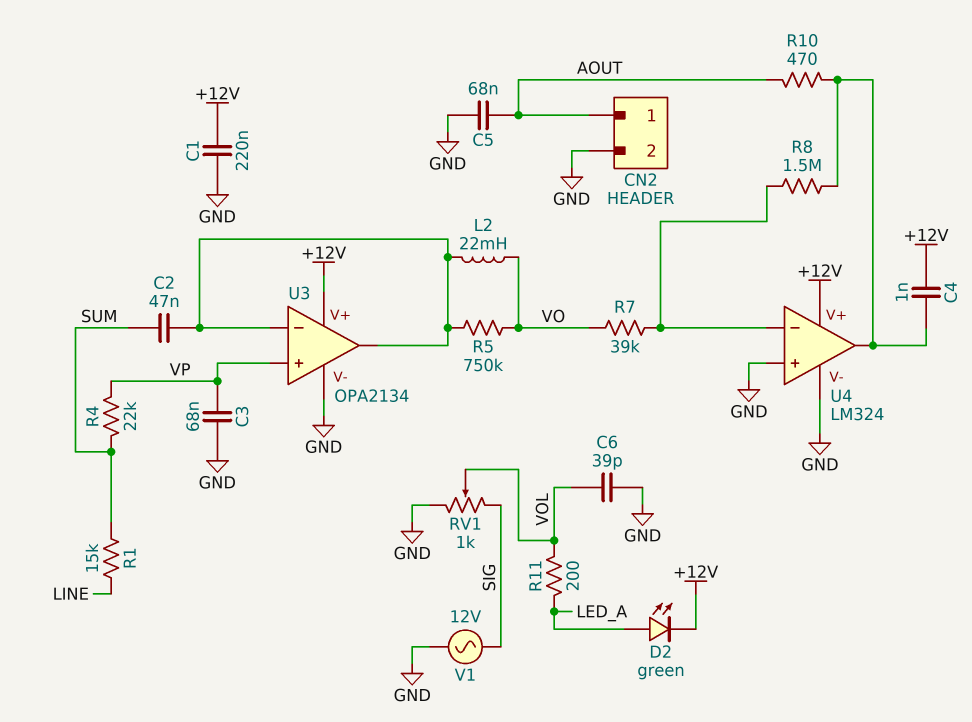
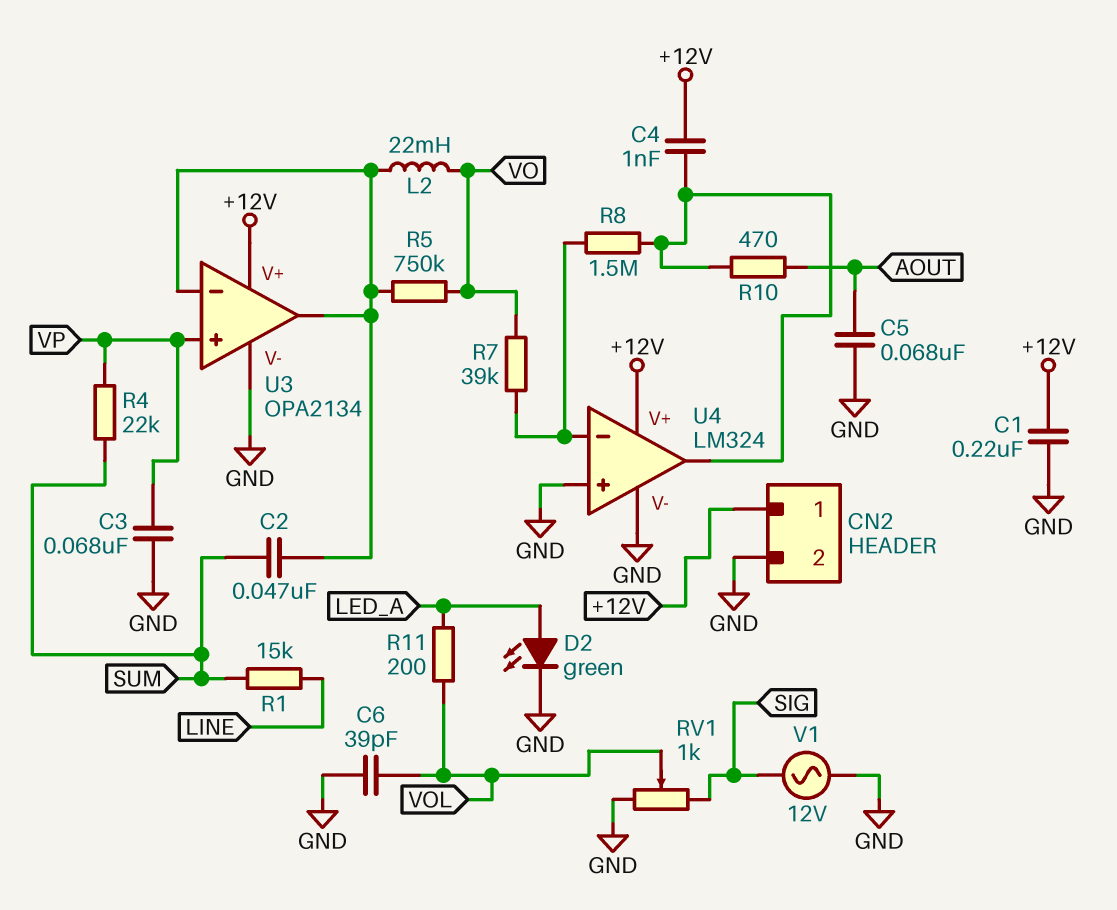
CN2 pin 1: AOUT -> +12V
D2: LED green (A LED_A, K +12V) -> LED green (A LED_A, K GND)

